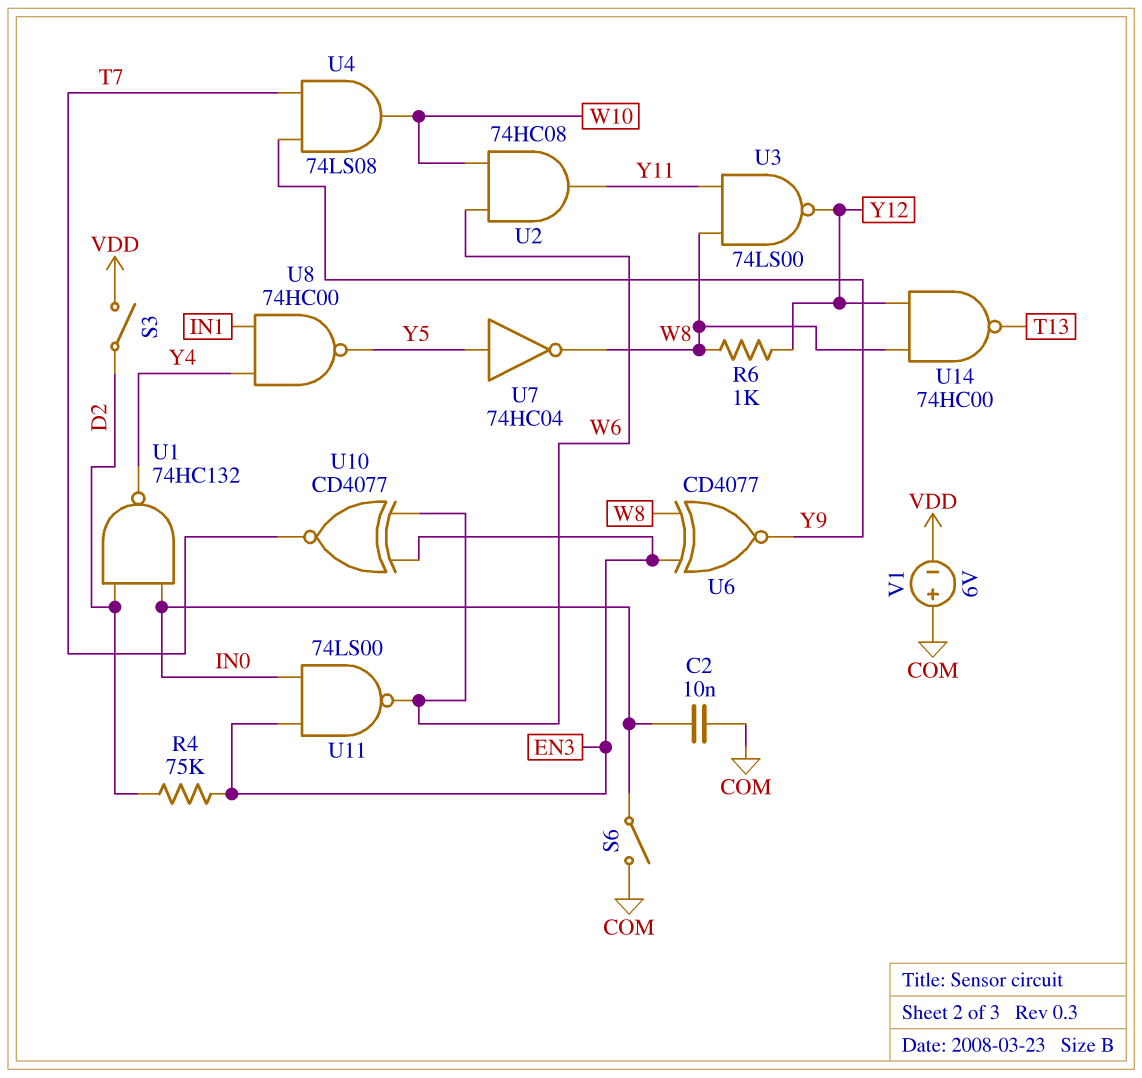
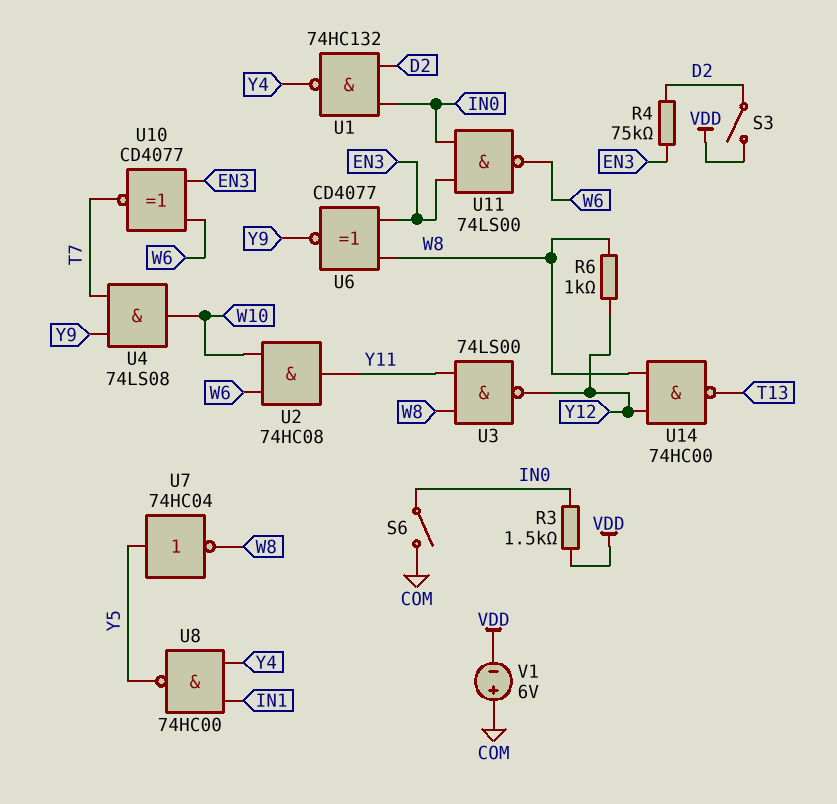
C2: 10nF (COM, IN0) -> none
R3: none -> 1.5k (IN0, VDD)

